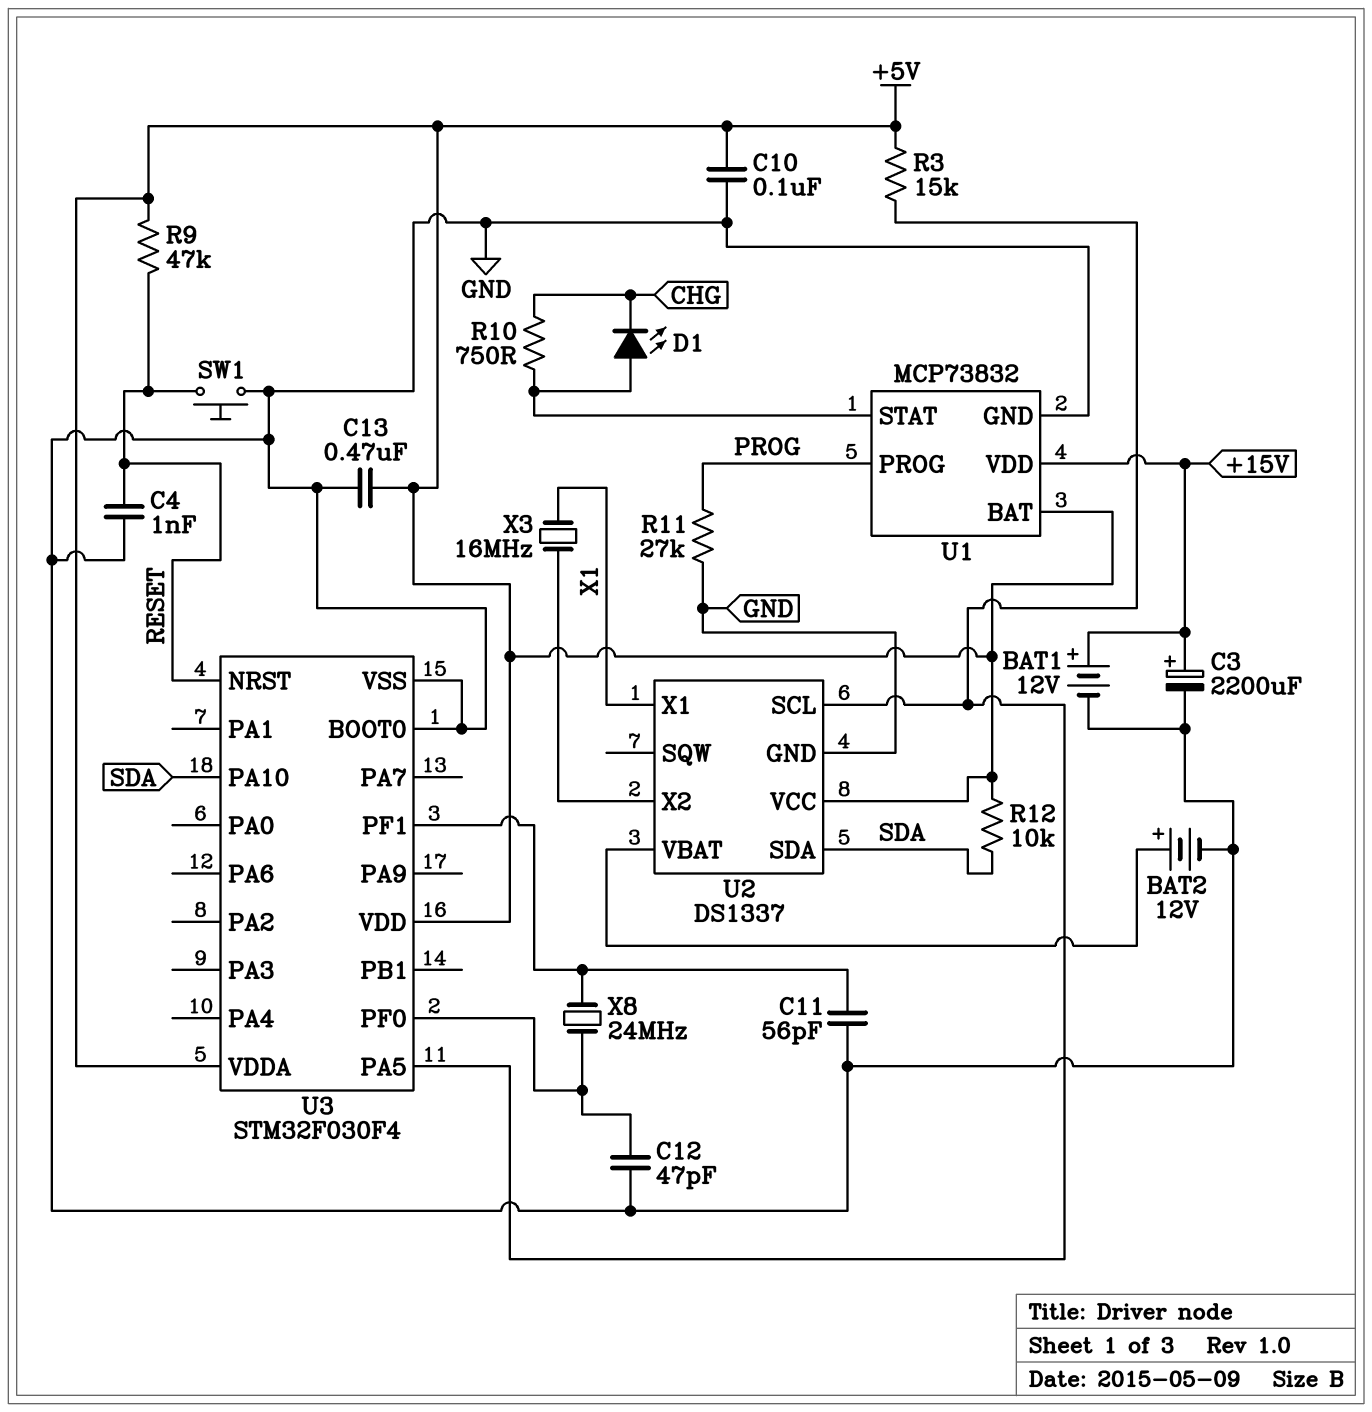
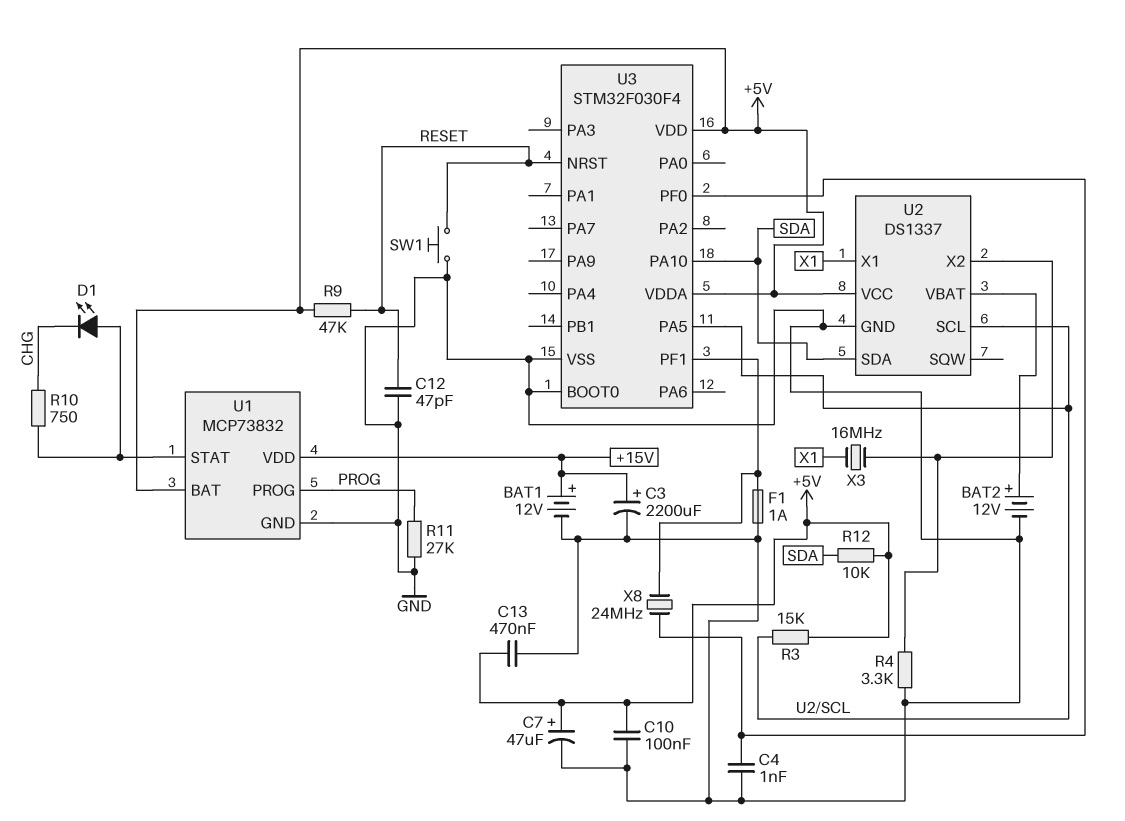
C4: 1nF (GND, RESET) -> 1nF (GND, U3/PF0)
C7: none -> 47uF (plus +5V, minus GND)
C11: 56pF (GND, U3/PF1) -> none
C12: 47pF (GND, U3/PF0) -> 47pF (GND, RESET)
F1: none -> 1A (GND, U3/PF1)
R4: none -> 3.3k (GND, U2/X2)

